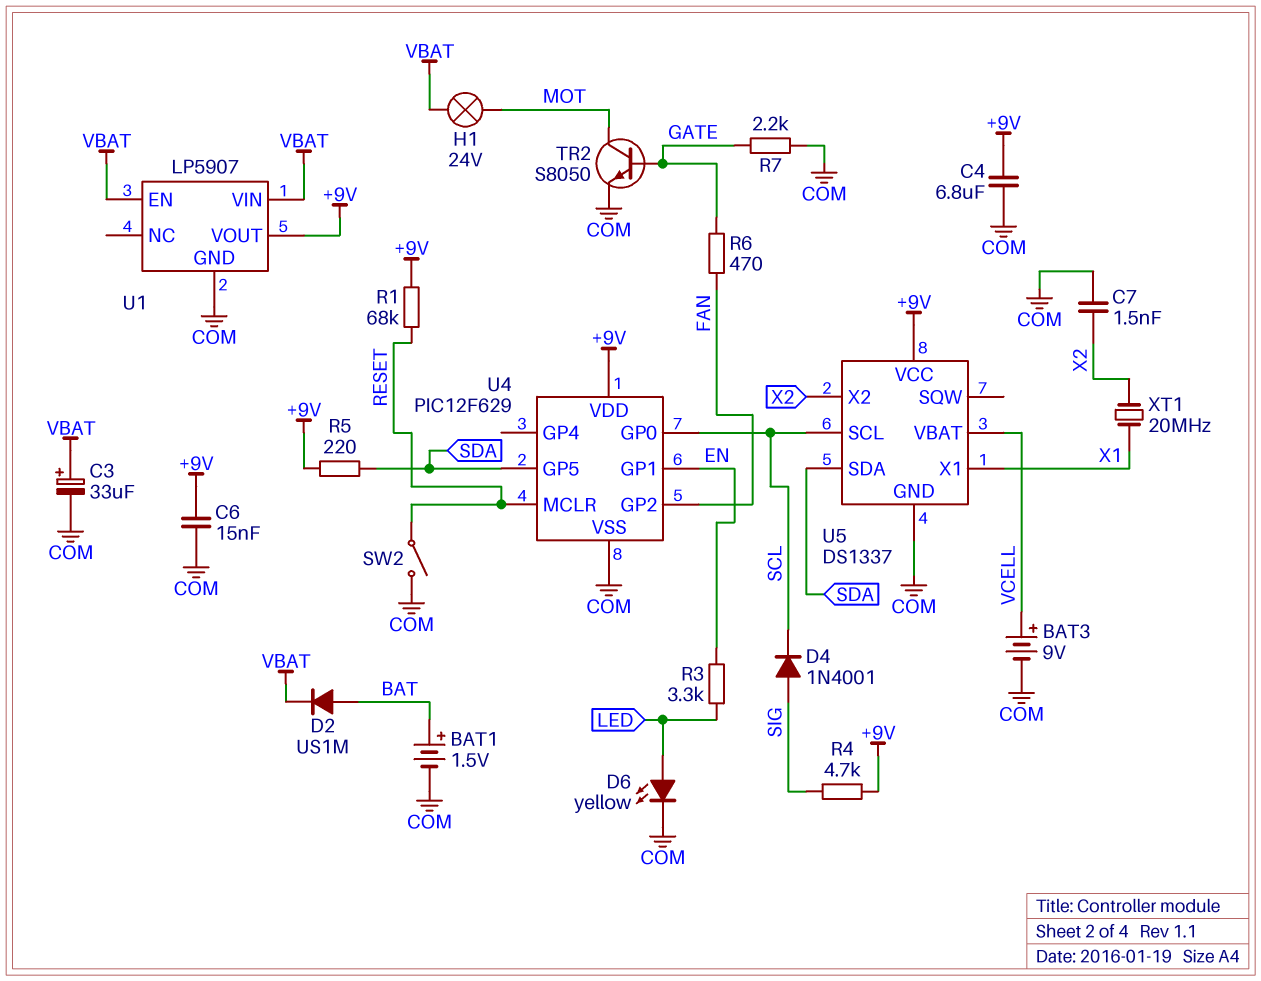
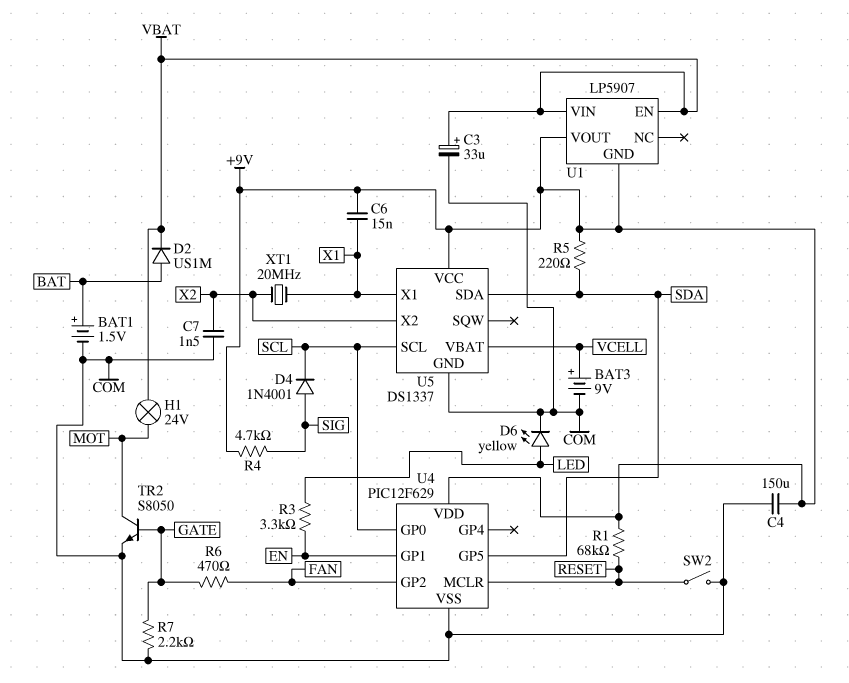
C4: 6.8uF (+9V, COM) -> 150uF (+9V, COM)
C6: 15nF (+9V, COM) -> 15nF (+9V, X1)
U1 pin GND: COM -> +9V

